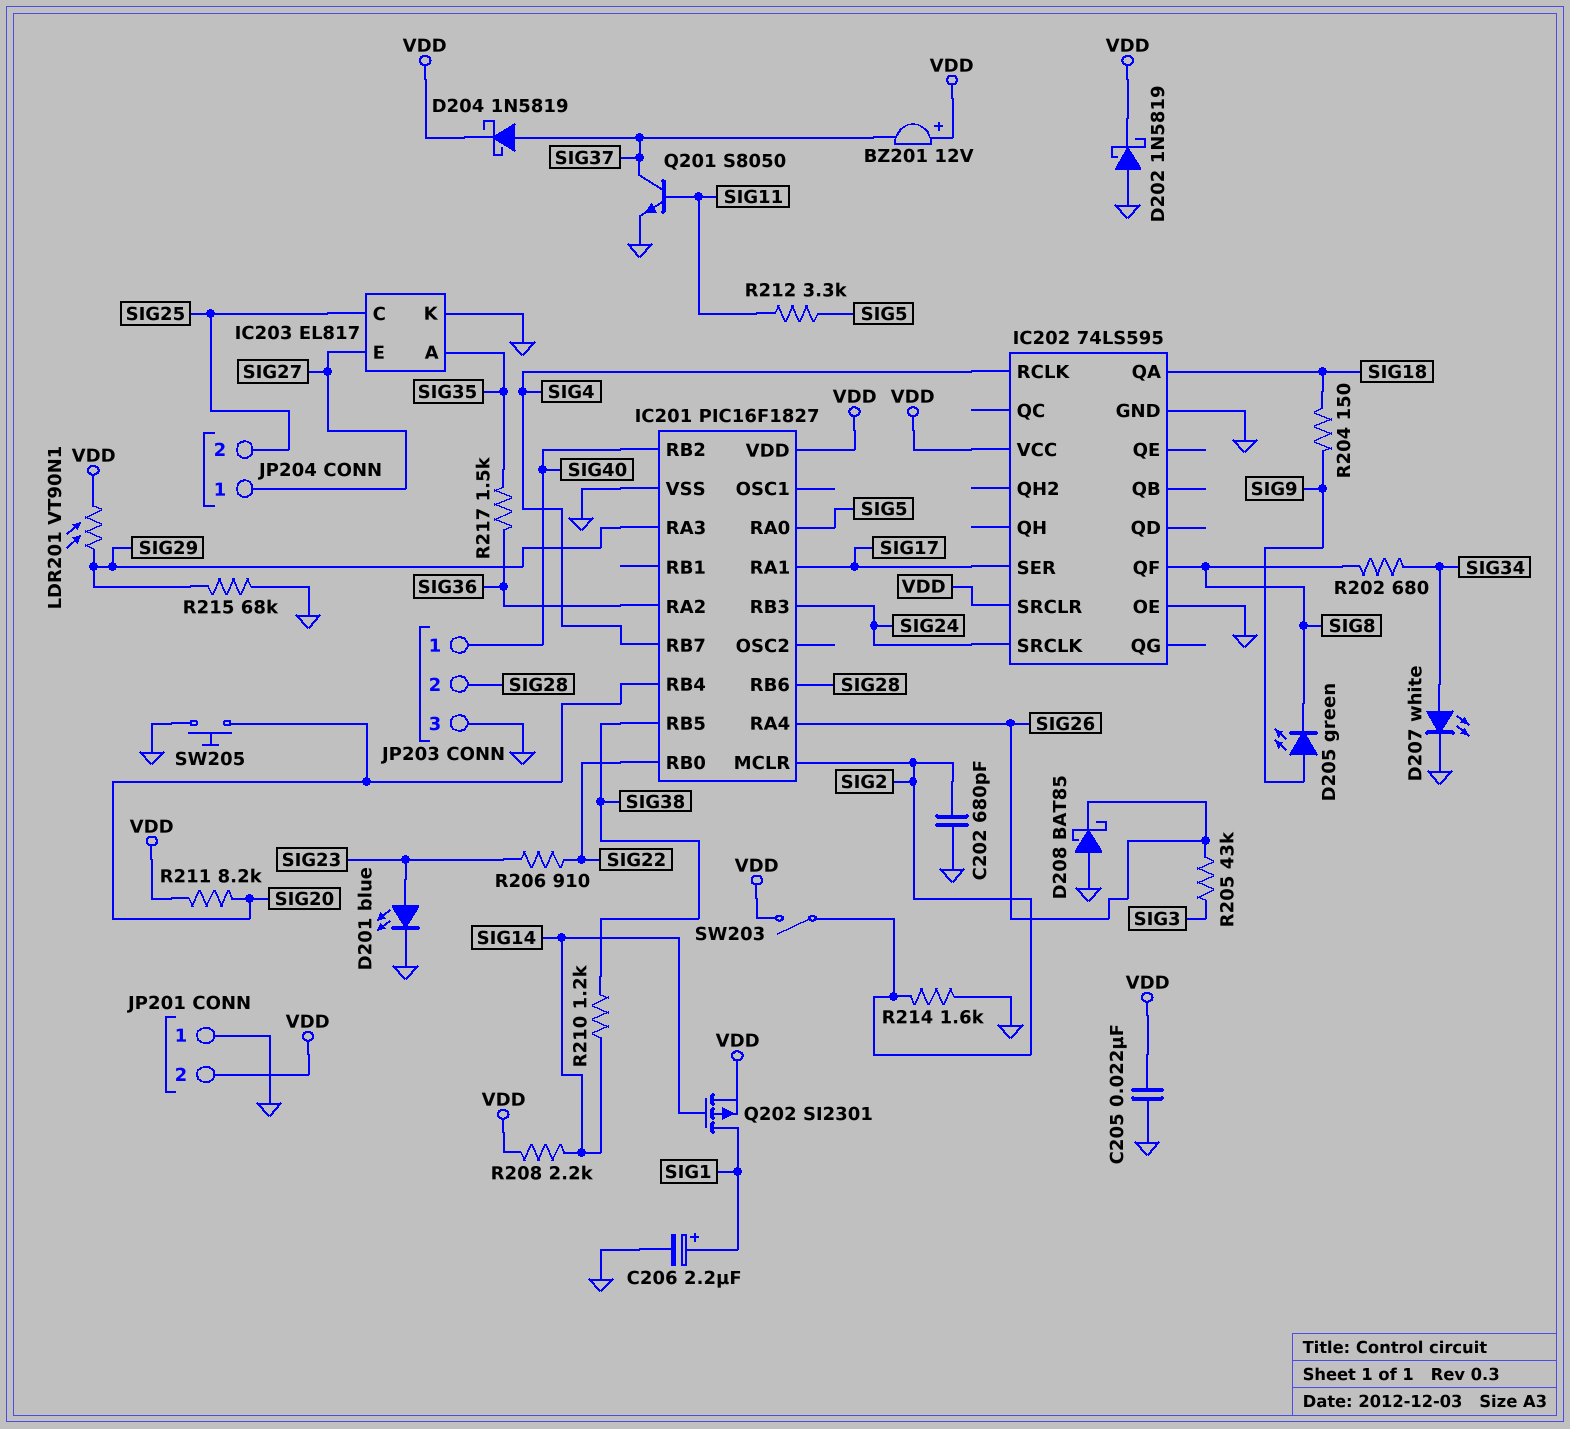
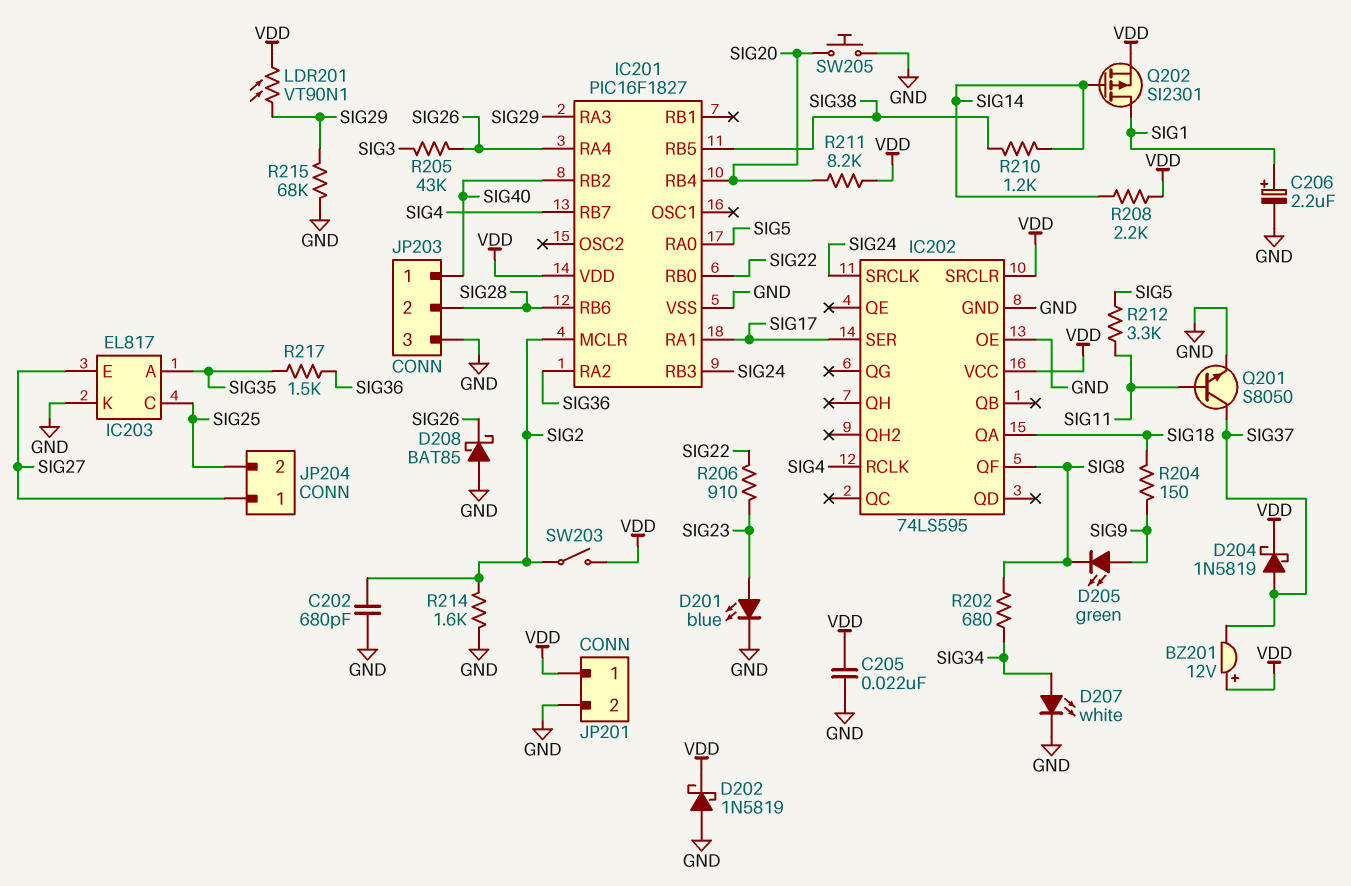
JP201 pin 1: GND -> VDD
JP201 pin 2: VDD -> GND

